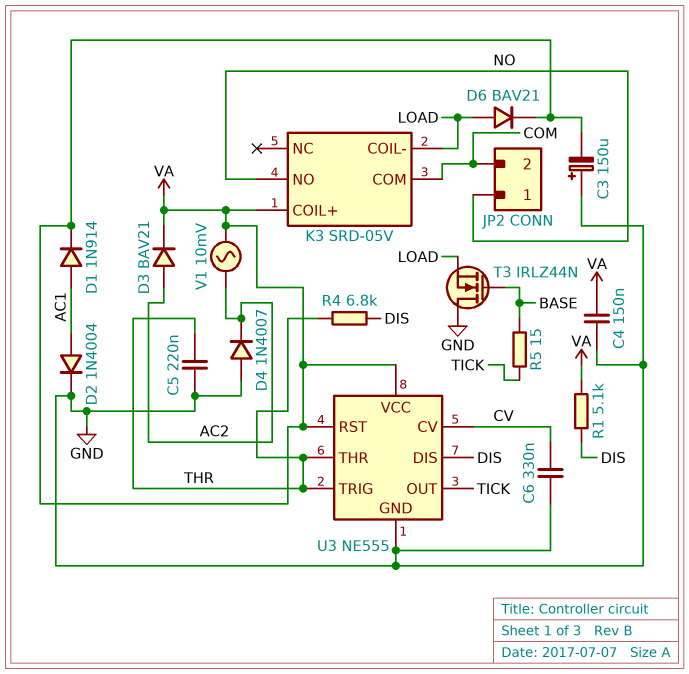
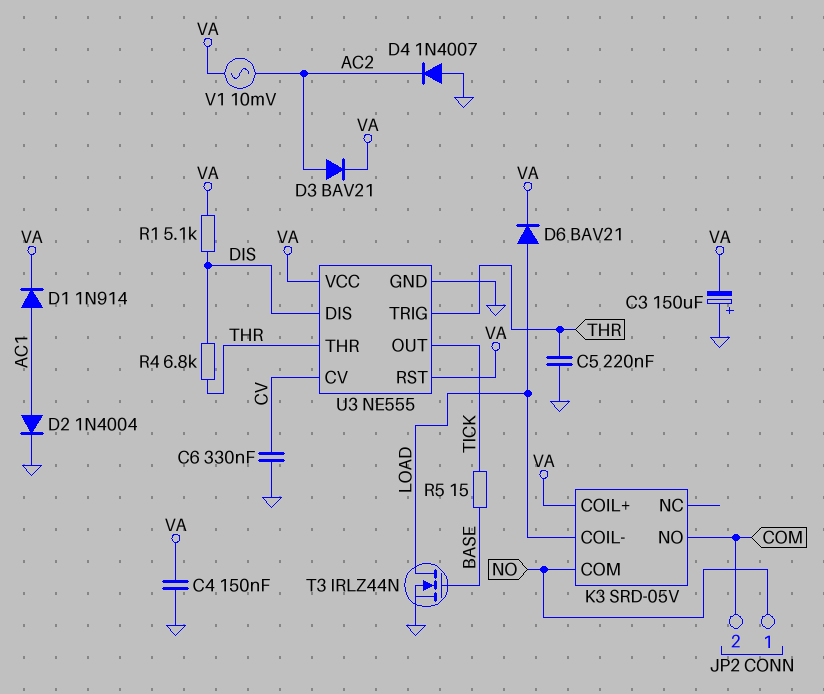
K3 pin COM: COM -> NO
K3 pin NO: NO -> COM
T3: NMOS IRLZ44N (G BASE, D GND, S LOAD) -> NMOS IRLZ44N (G BASE, D LOAD, S GND)

